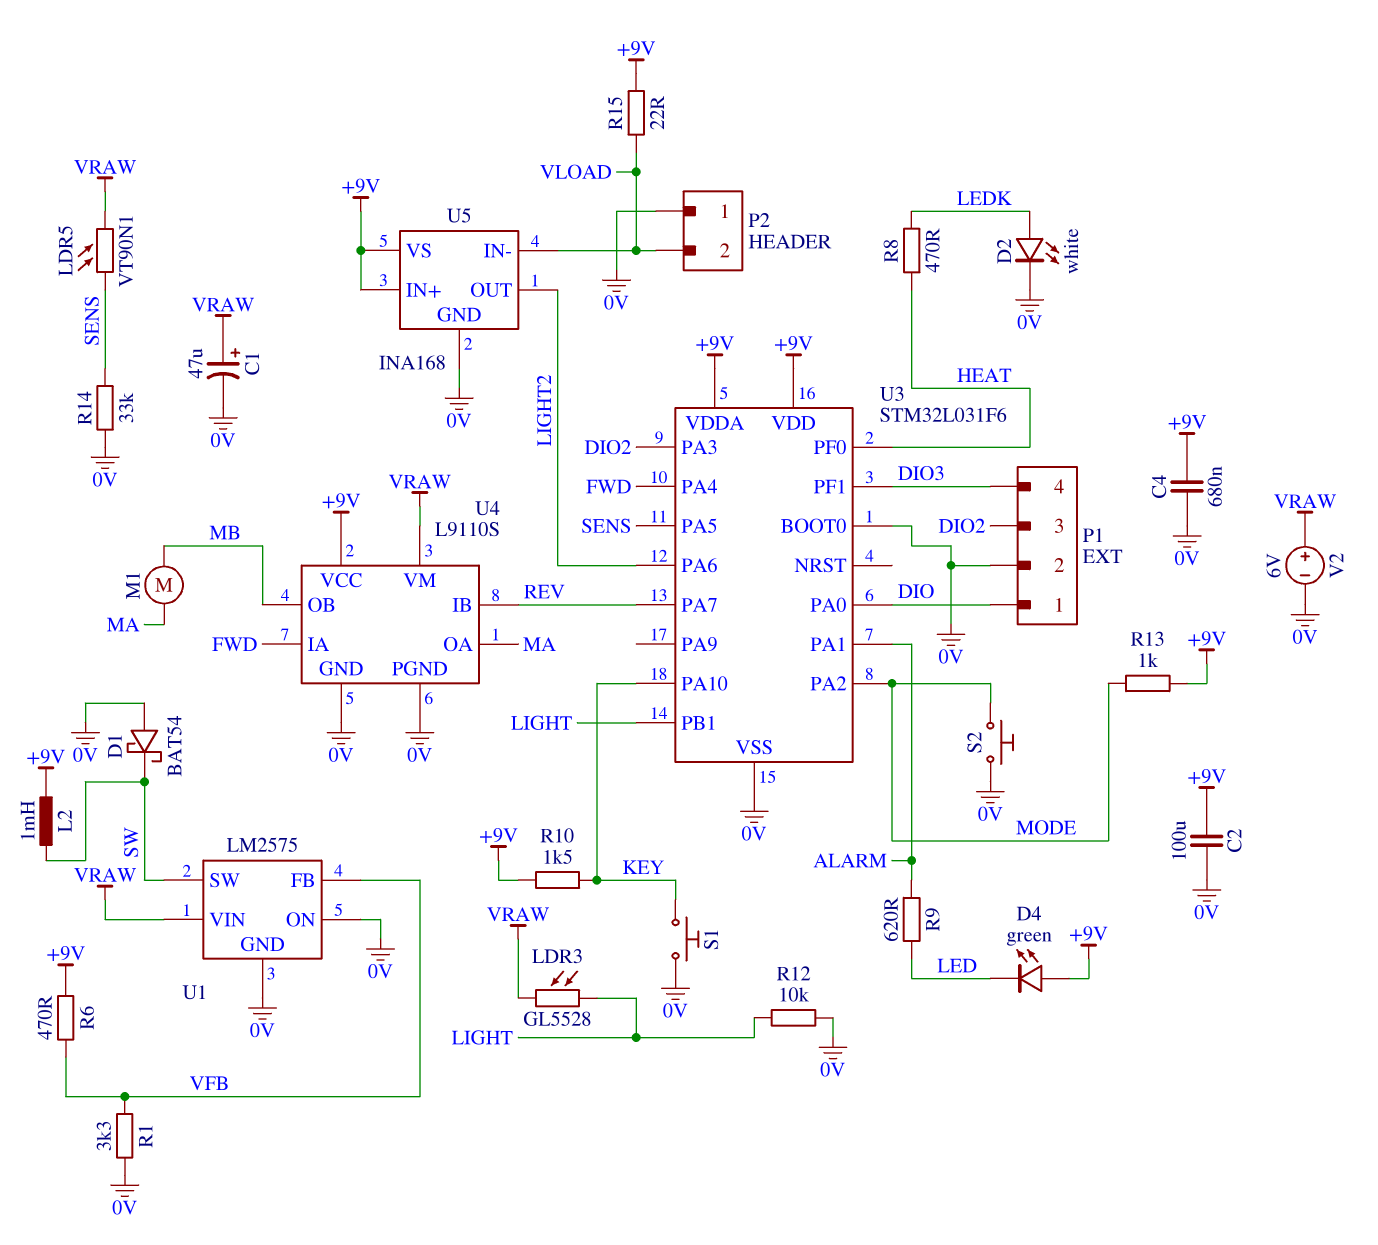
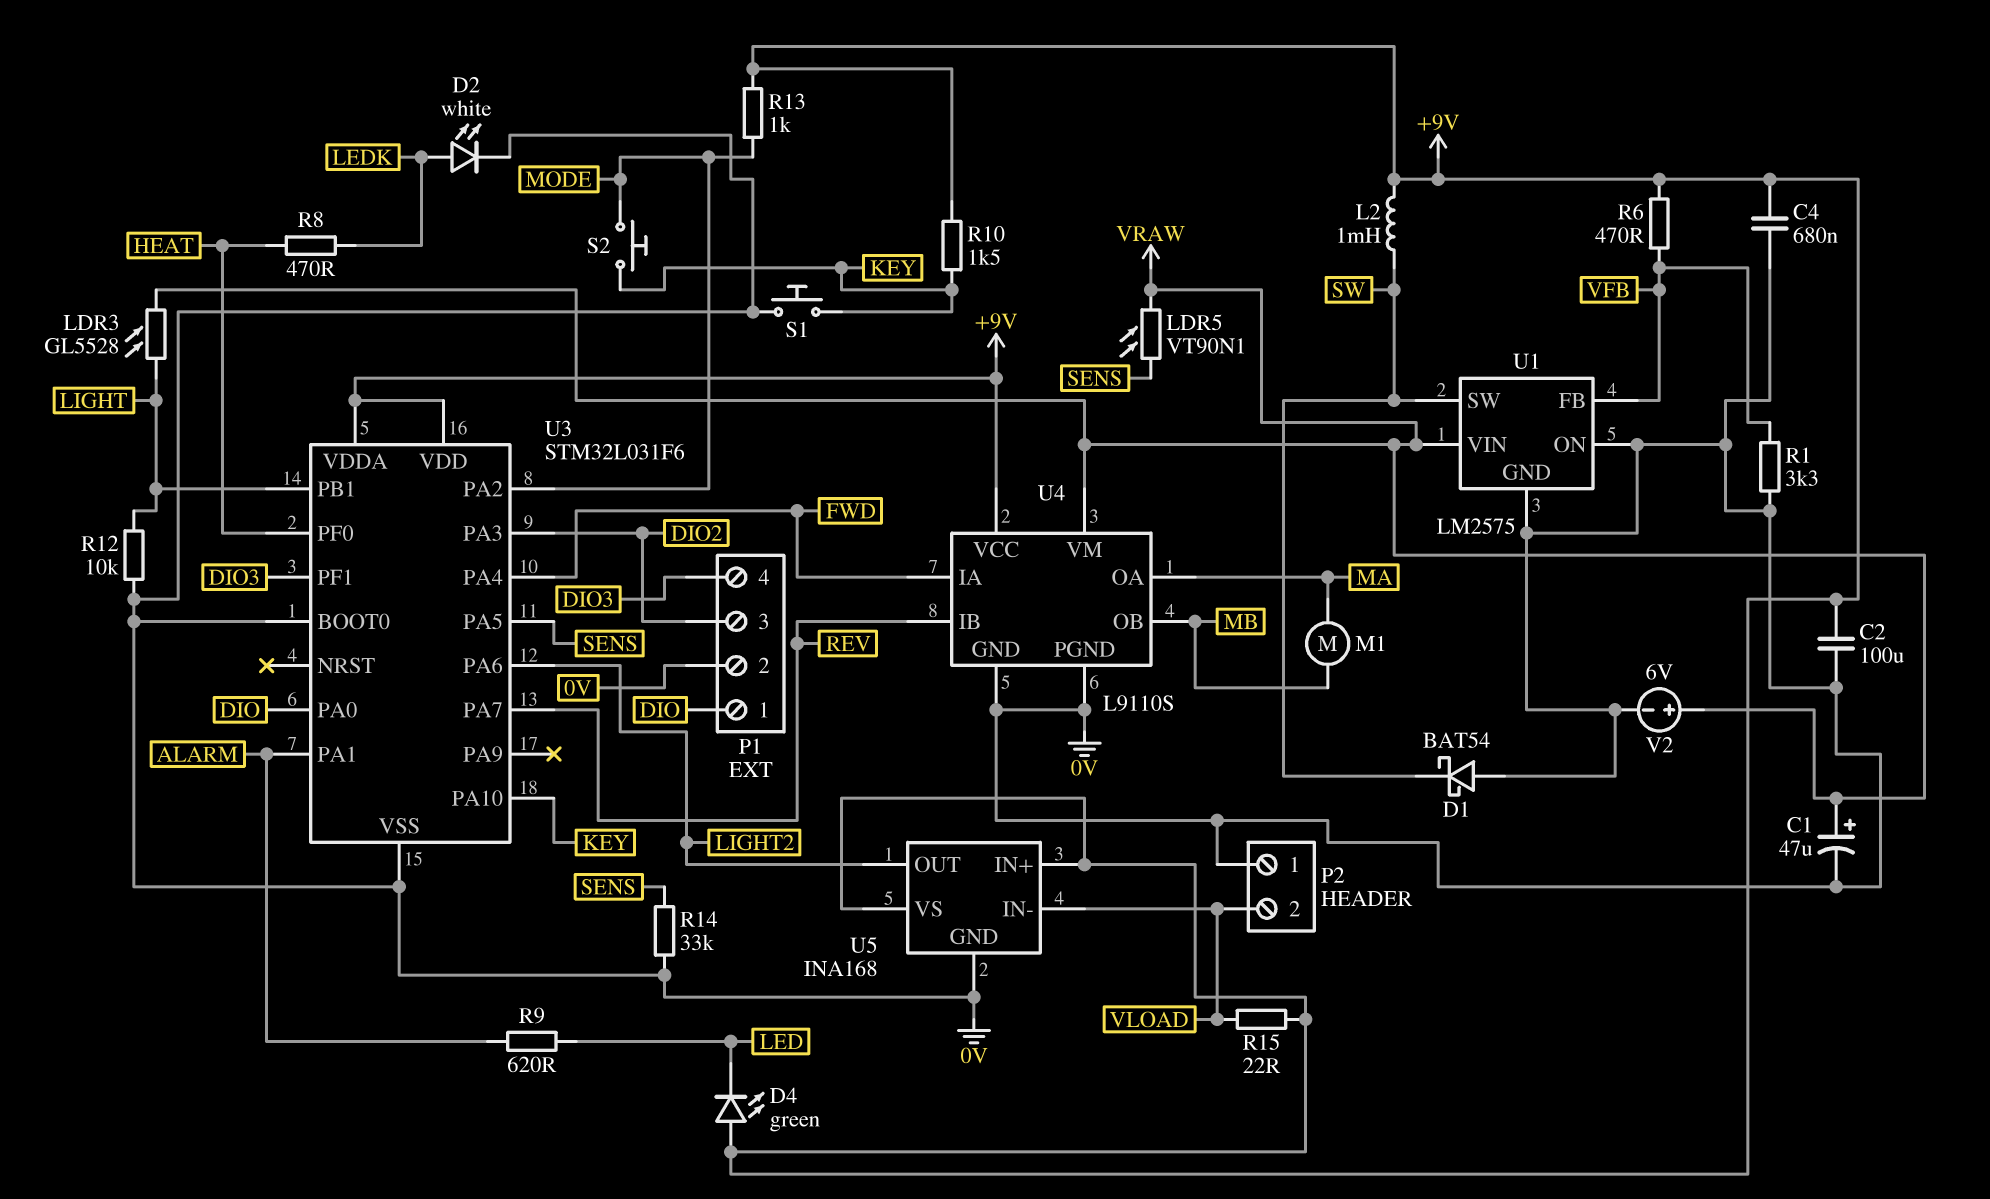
S2: button (0V, MODE) -> button (KEY, MODE)

